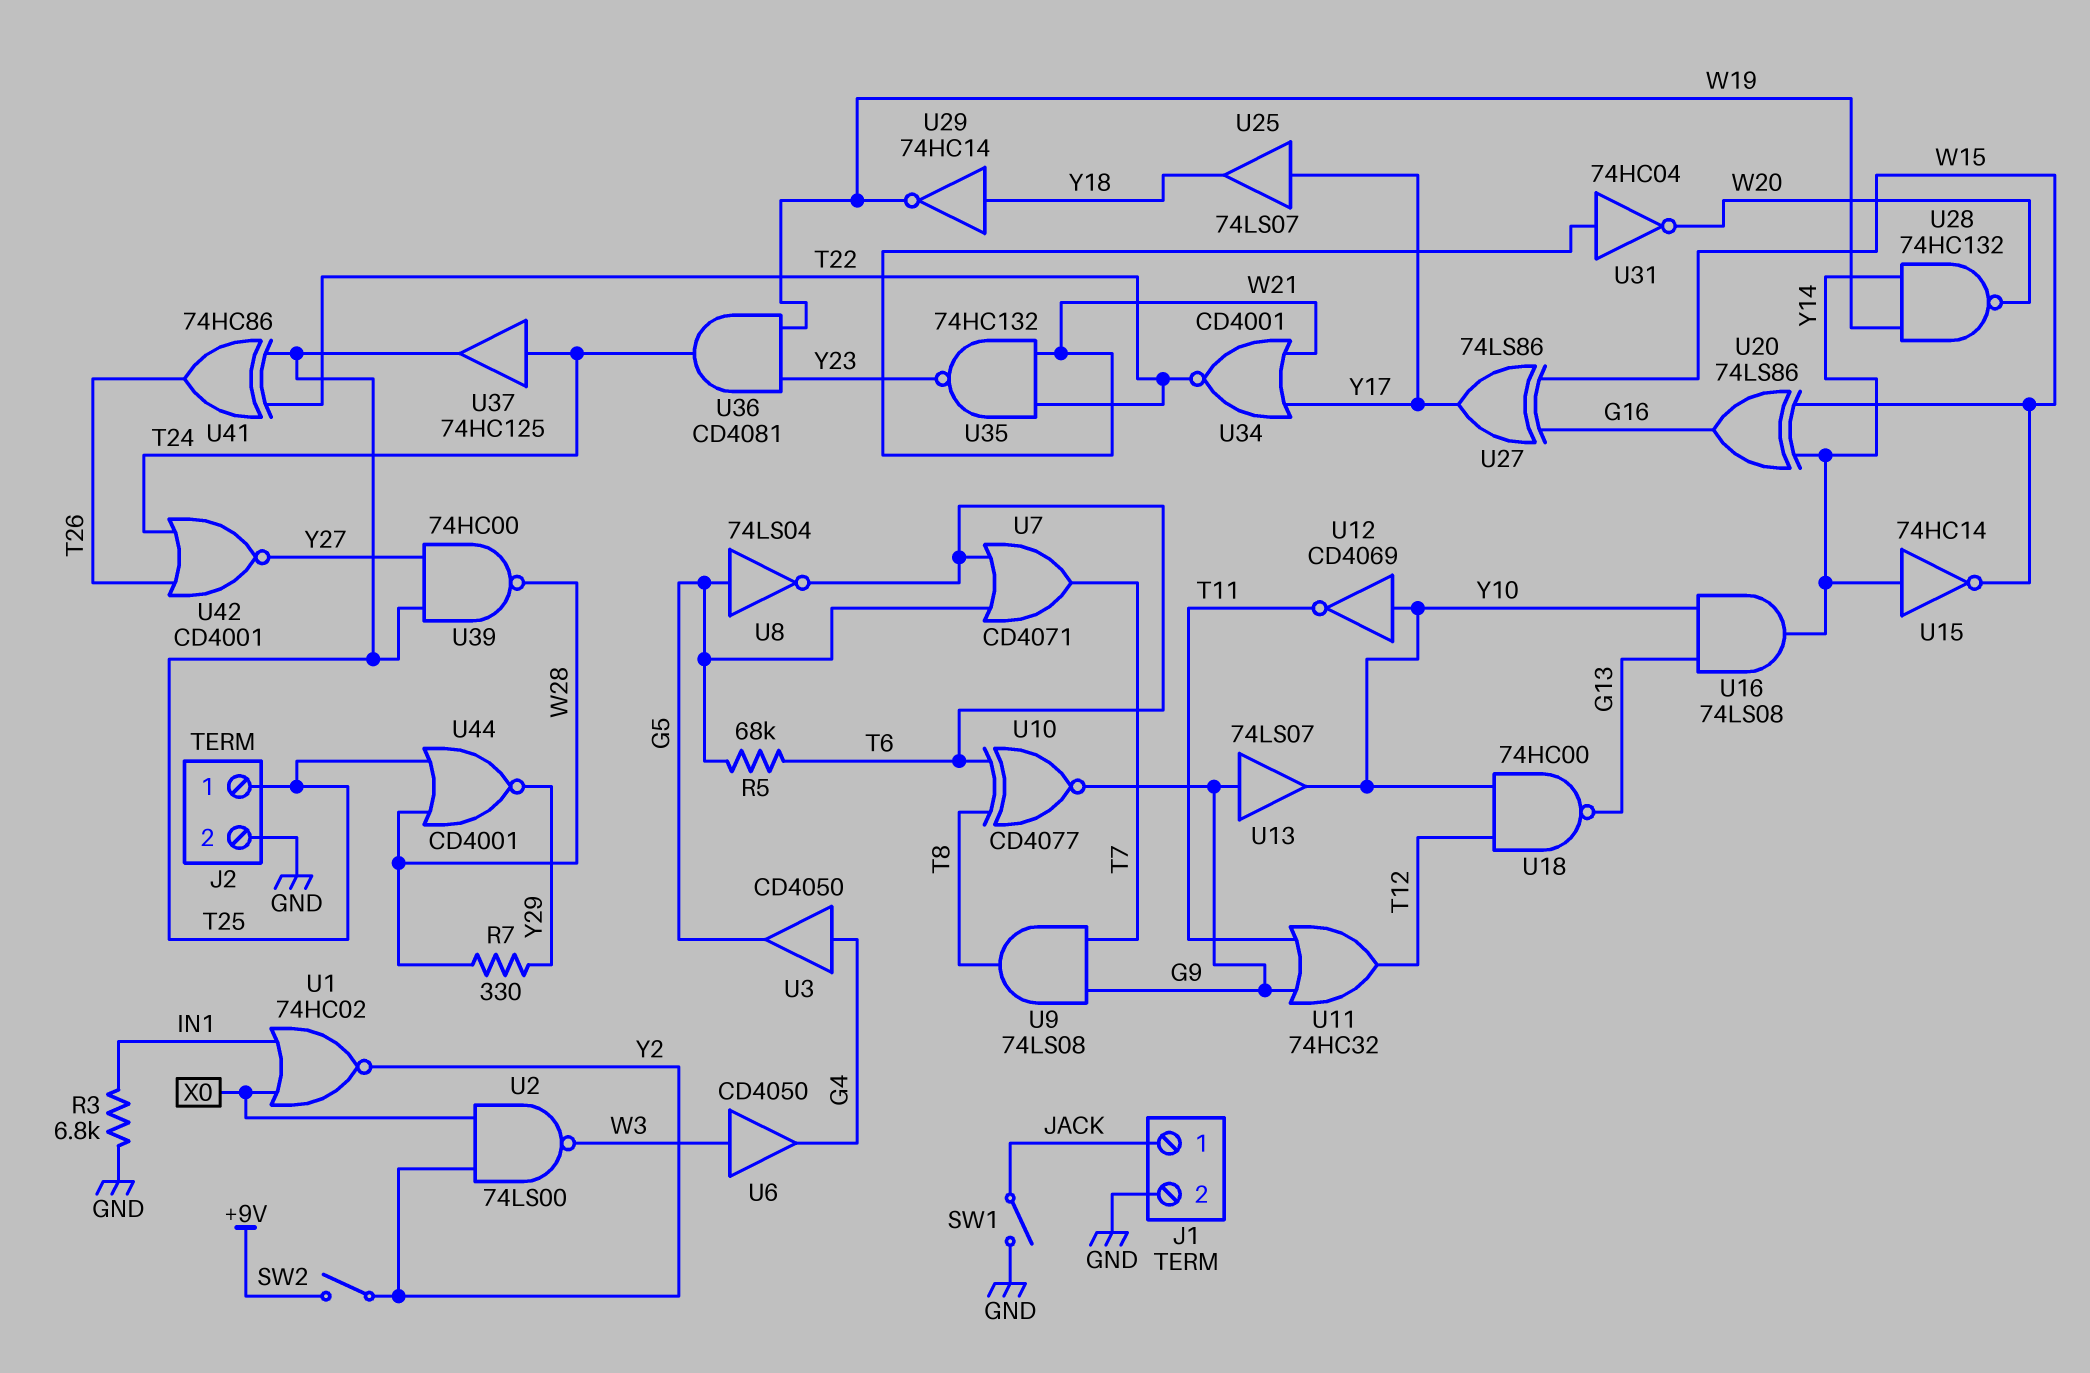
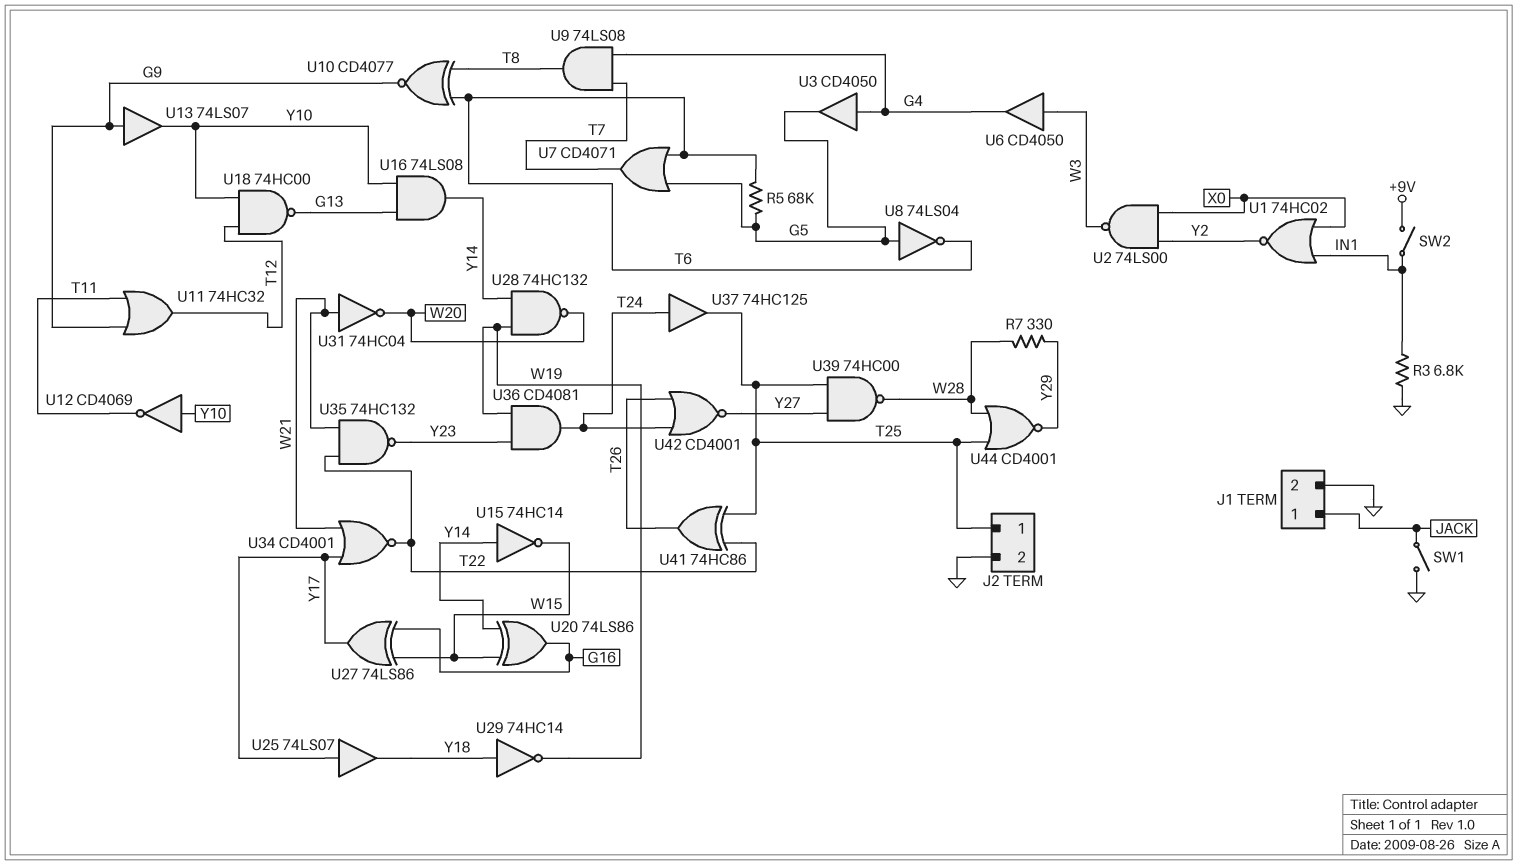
SW2: switch (+9V, Y2) -> switch (+9V, IN1)
U9: AND 74LS08 (in G9, in T7, out T8) -> AND 74LS08 (in G4, in T7, out T8)

